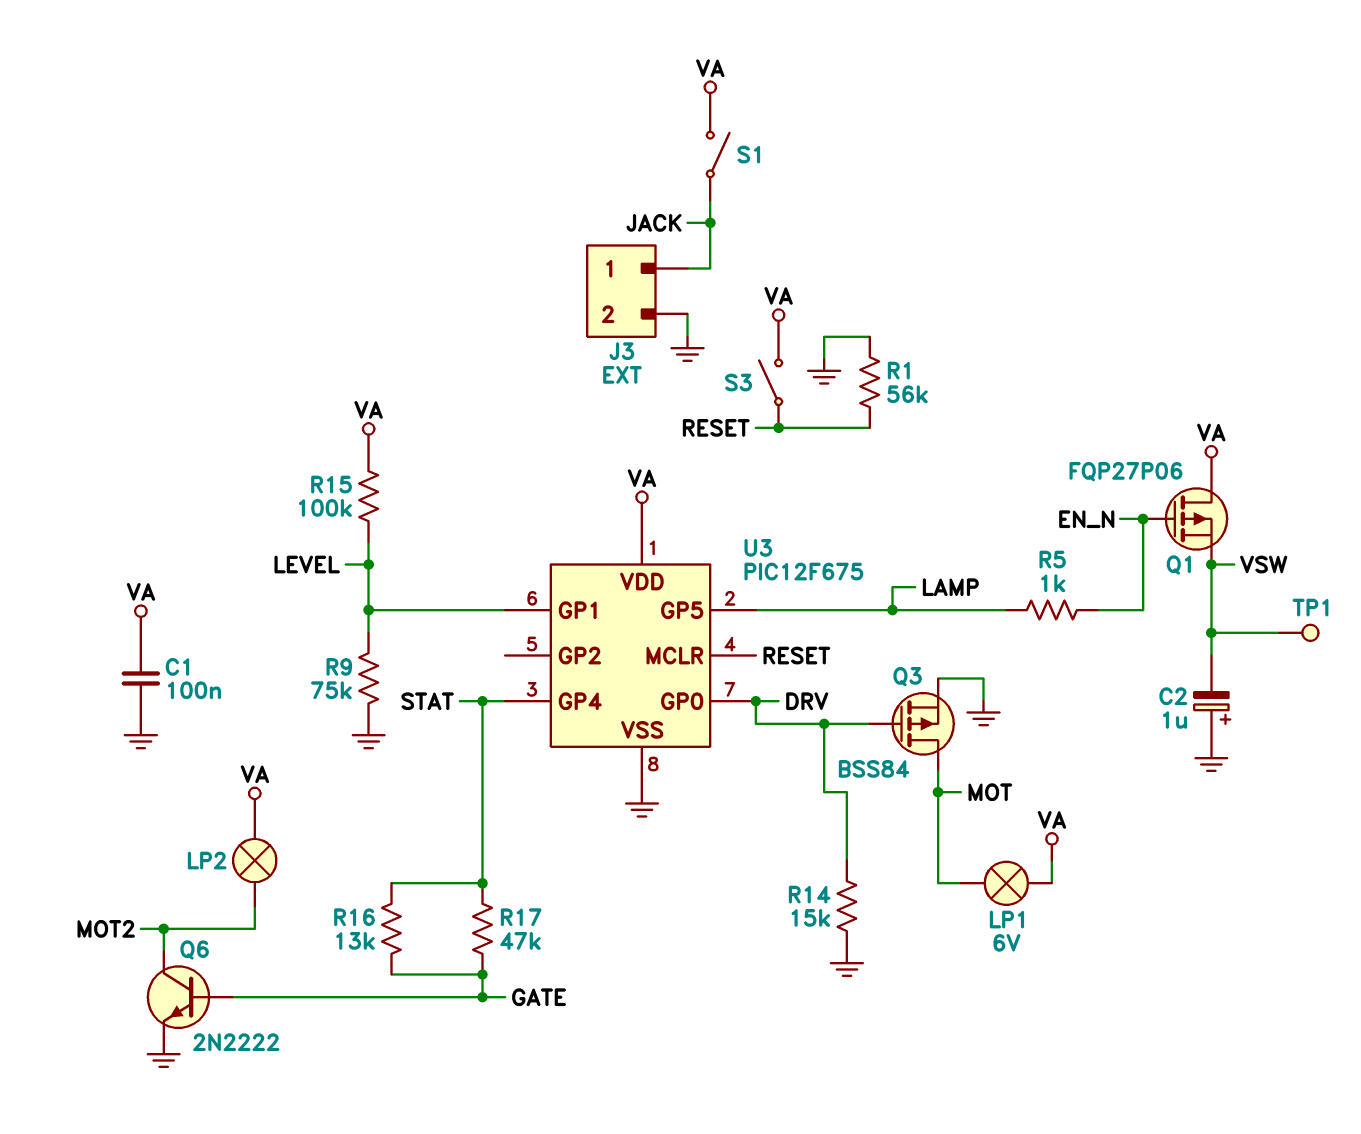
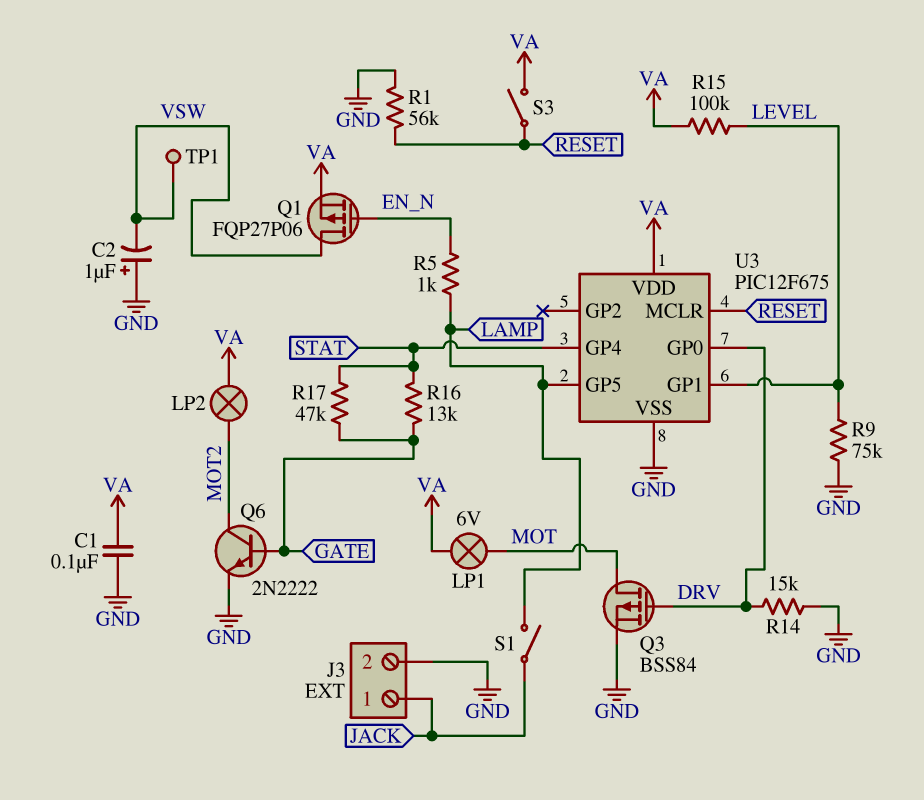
Q1: PMOS FQP27P06 (G EN_N, D VA, S VSW) -> PMOS FQP27P06 (G EN_N, D VSW, S VA)
S1: switch (JACK, VA) -> switch (JACK, LAMP)

